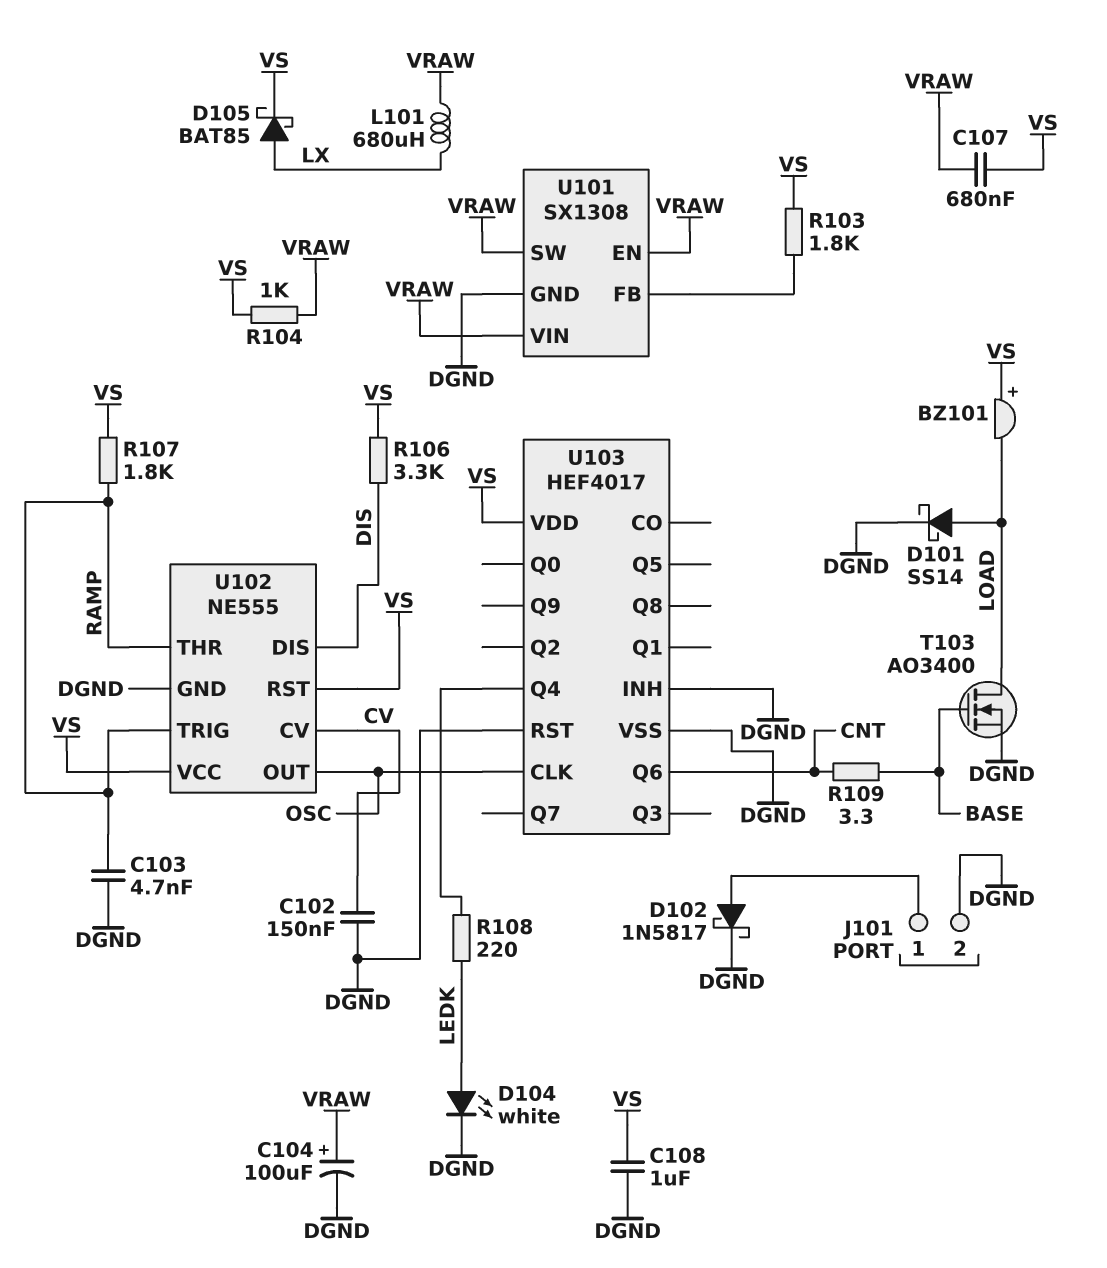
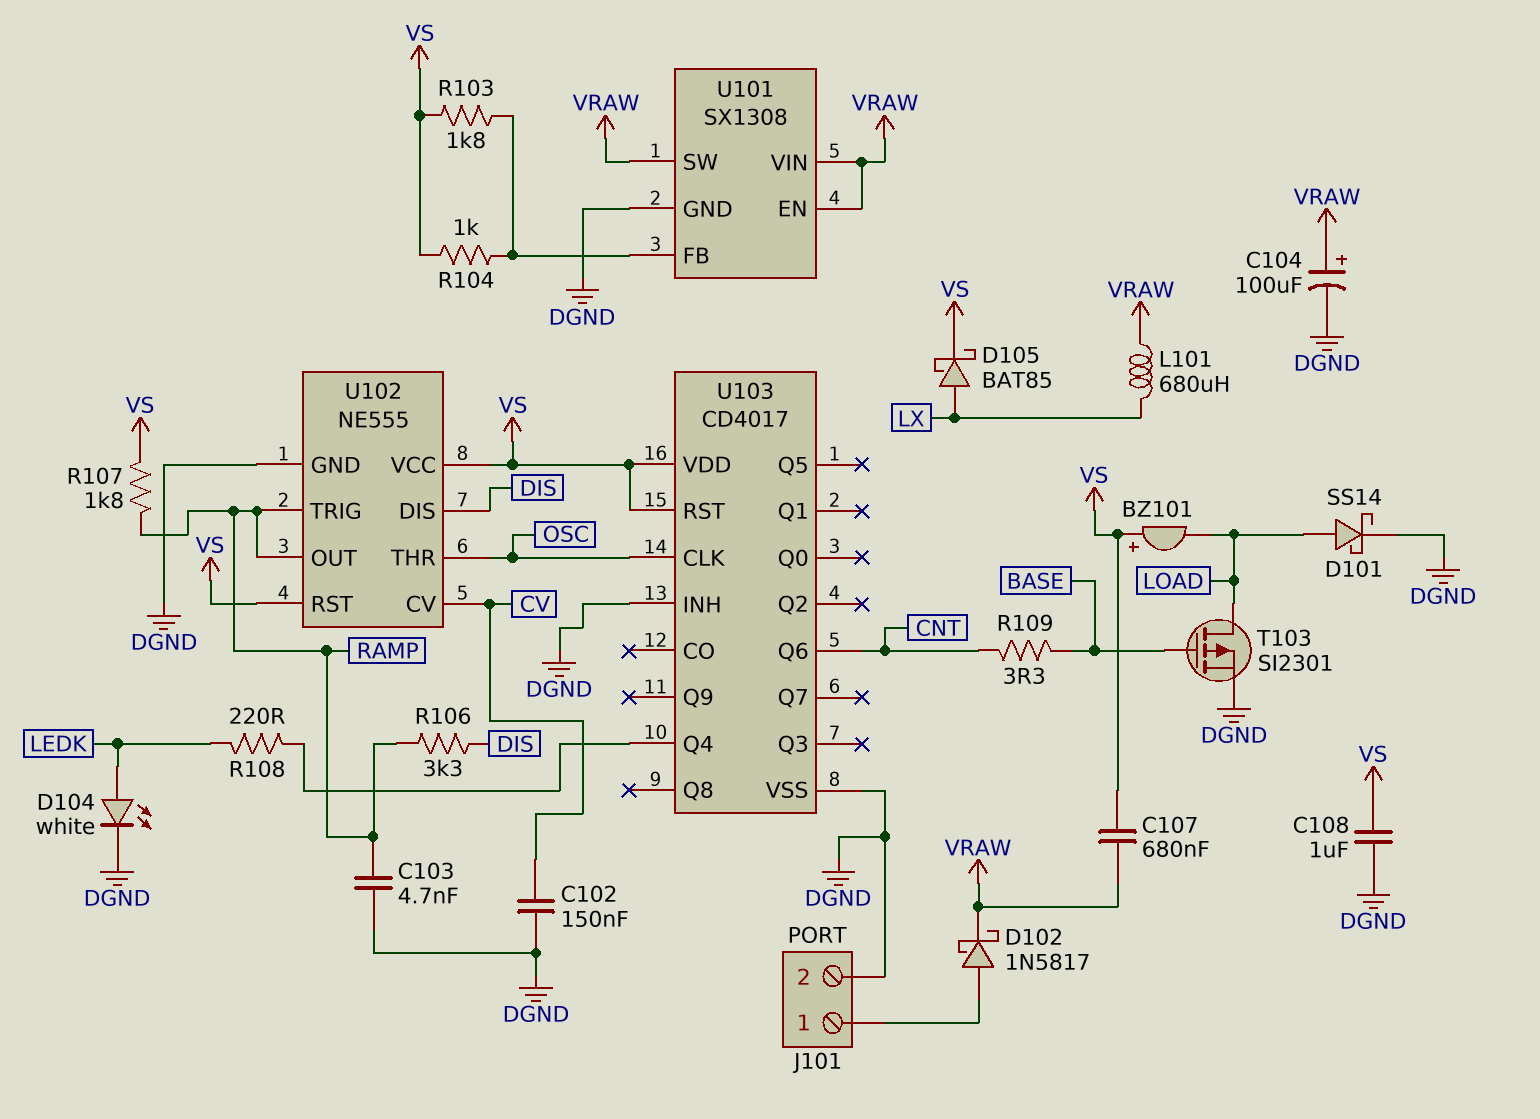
D102: schottky 1N5817 (A J101/1, K DGND) -> schottky 1N5817 (A J101/1, K VRAW)
R104: 1k (VRAW, VS) -> 1k (U101/FB, VS)
R106: 3.3k (DIS, VS) -> 3.3k (DIS, RAMP)
T103: NMOS AO3400 (G BASE, D LOAD, S DGND) -> PMOS SI2301 (G BASE, D LOAD, S DGND)
U102 pin OUT: OSC -> RAMP
U102 pin THR: RAMP -> OSC
U103: HEF4017 -> CD4017
U103 pin RST: DGND -> VS

